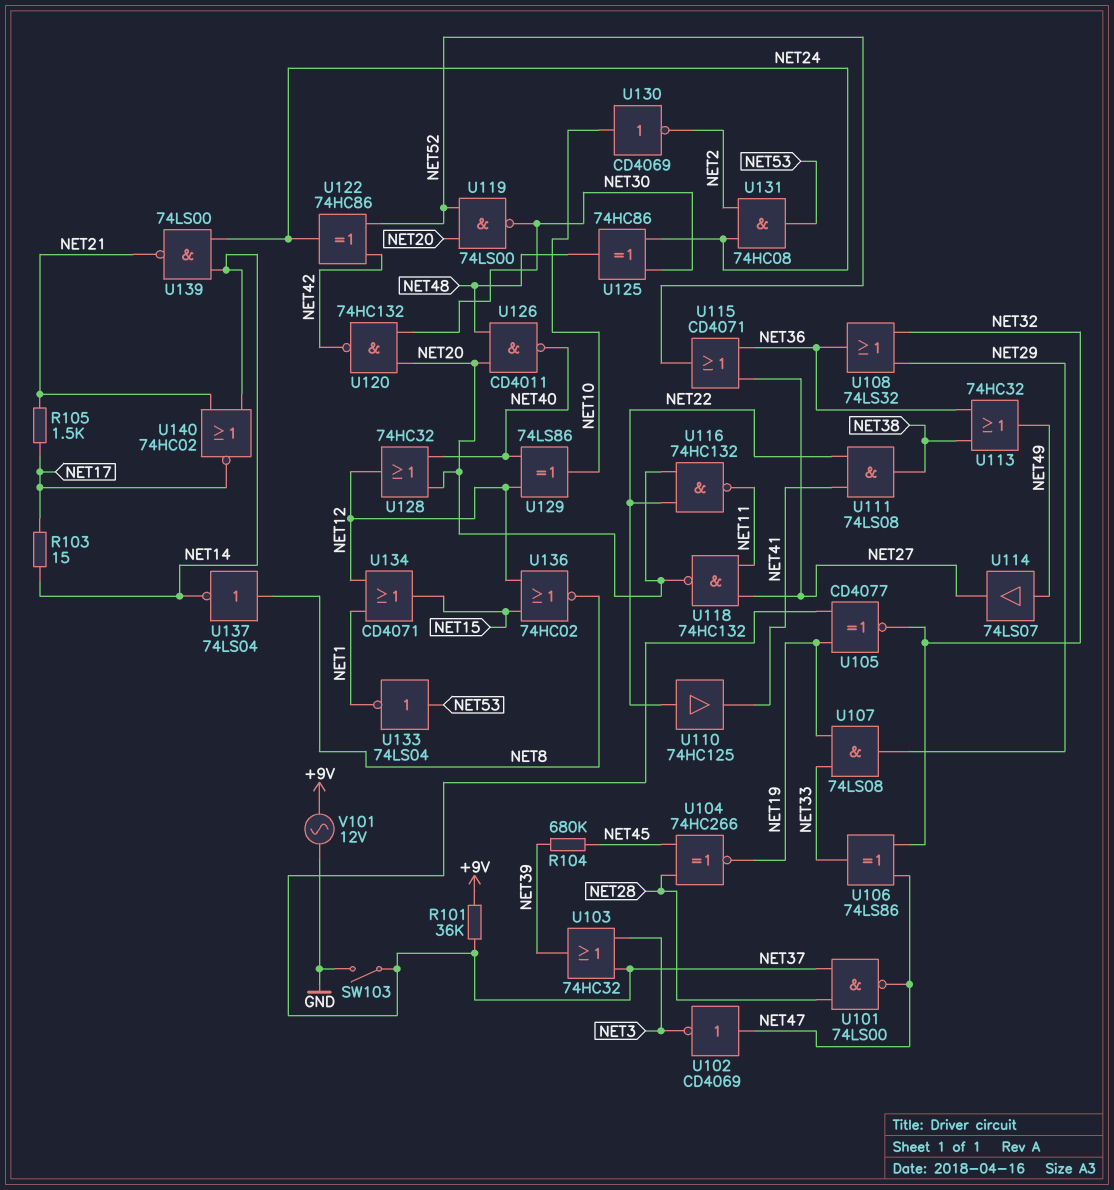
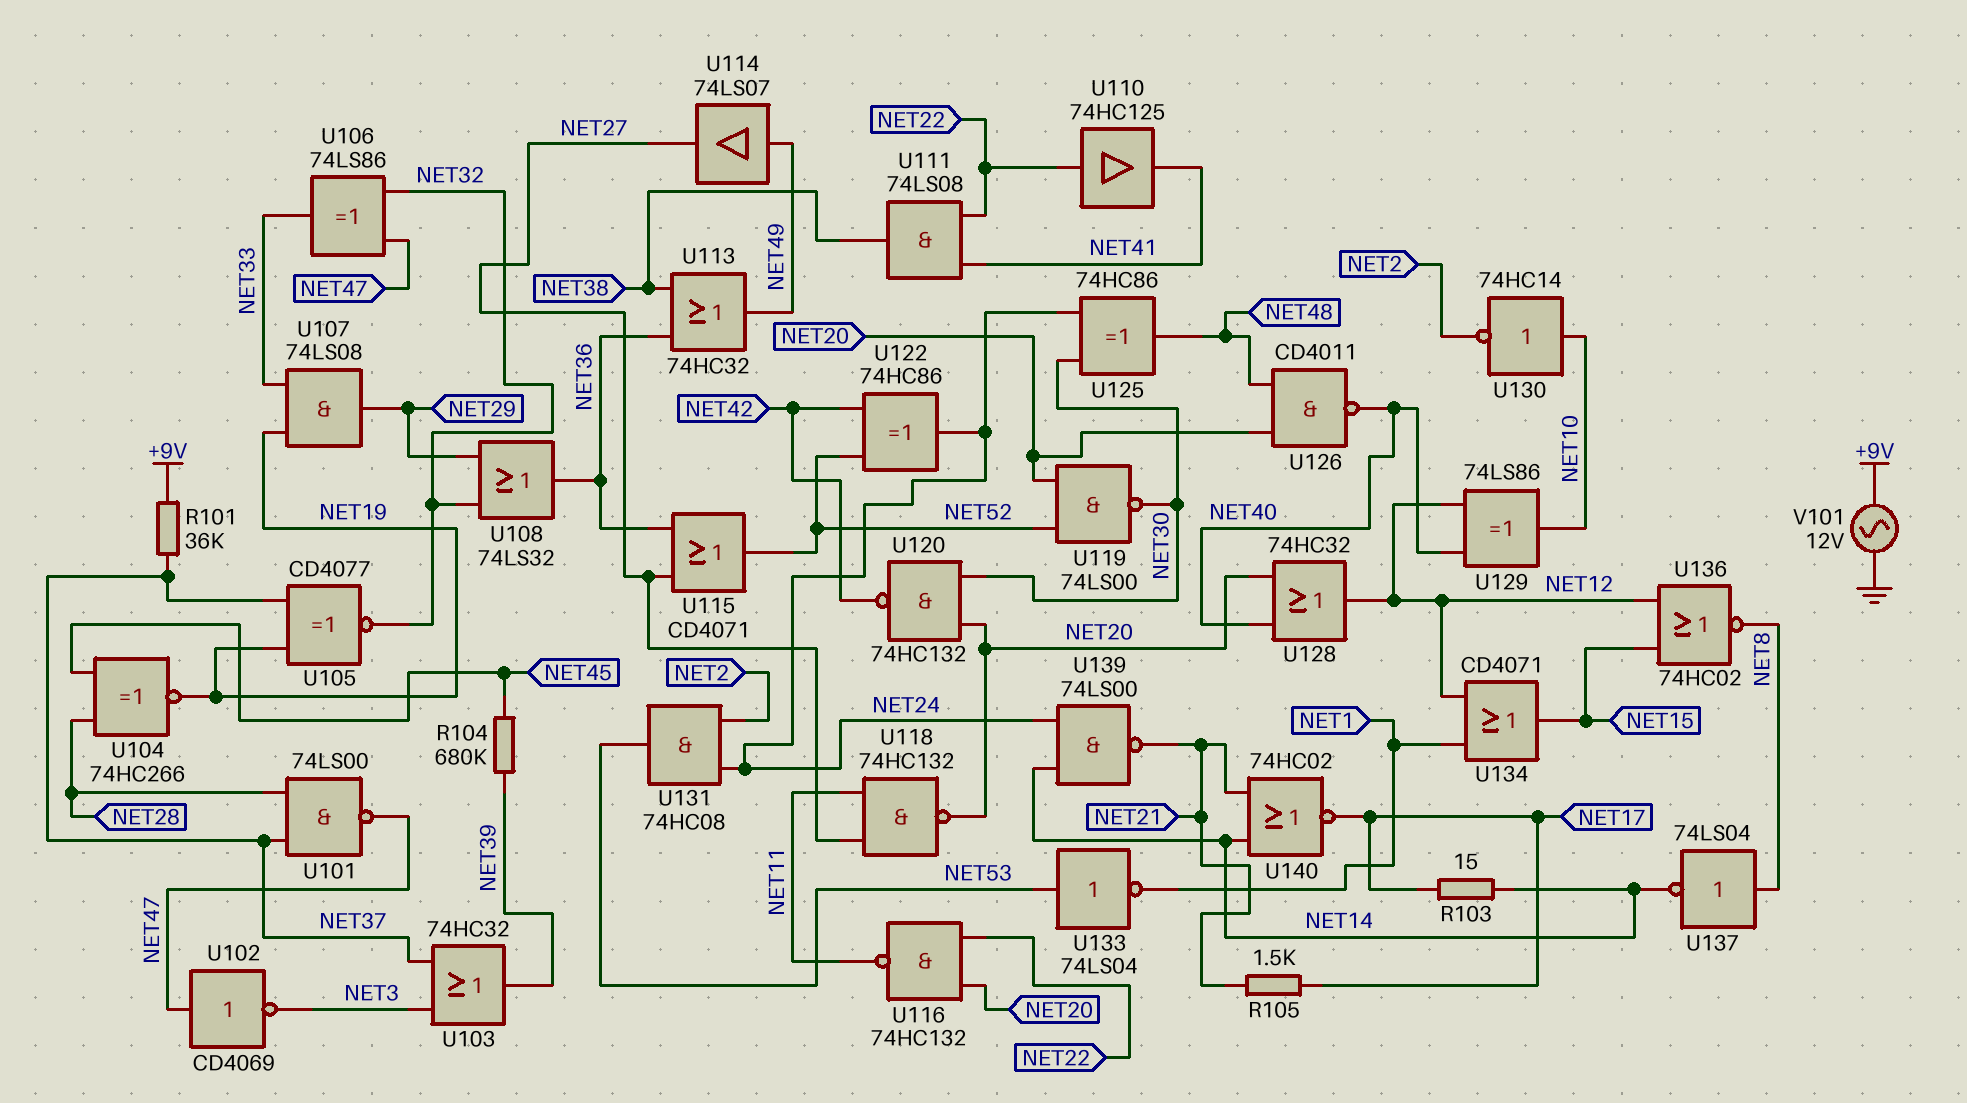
SW103: switch (GND, NET37) -> none
U130: NOT CD4069 (in NET10, out NET2) -> NOT 74HC14 (in NET10, out NET2)

